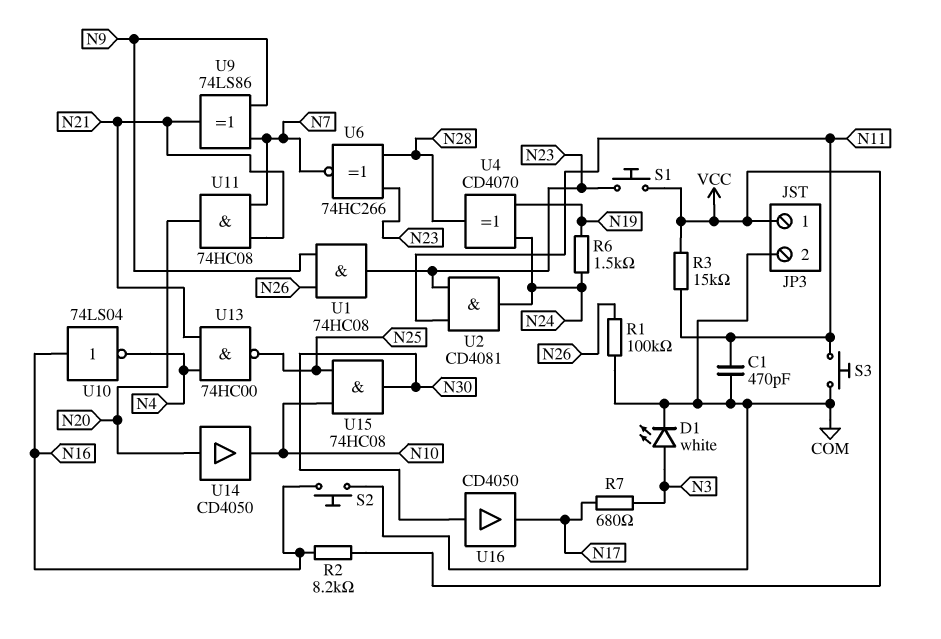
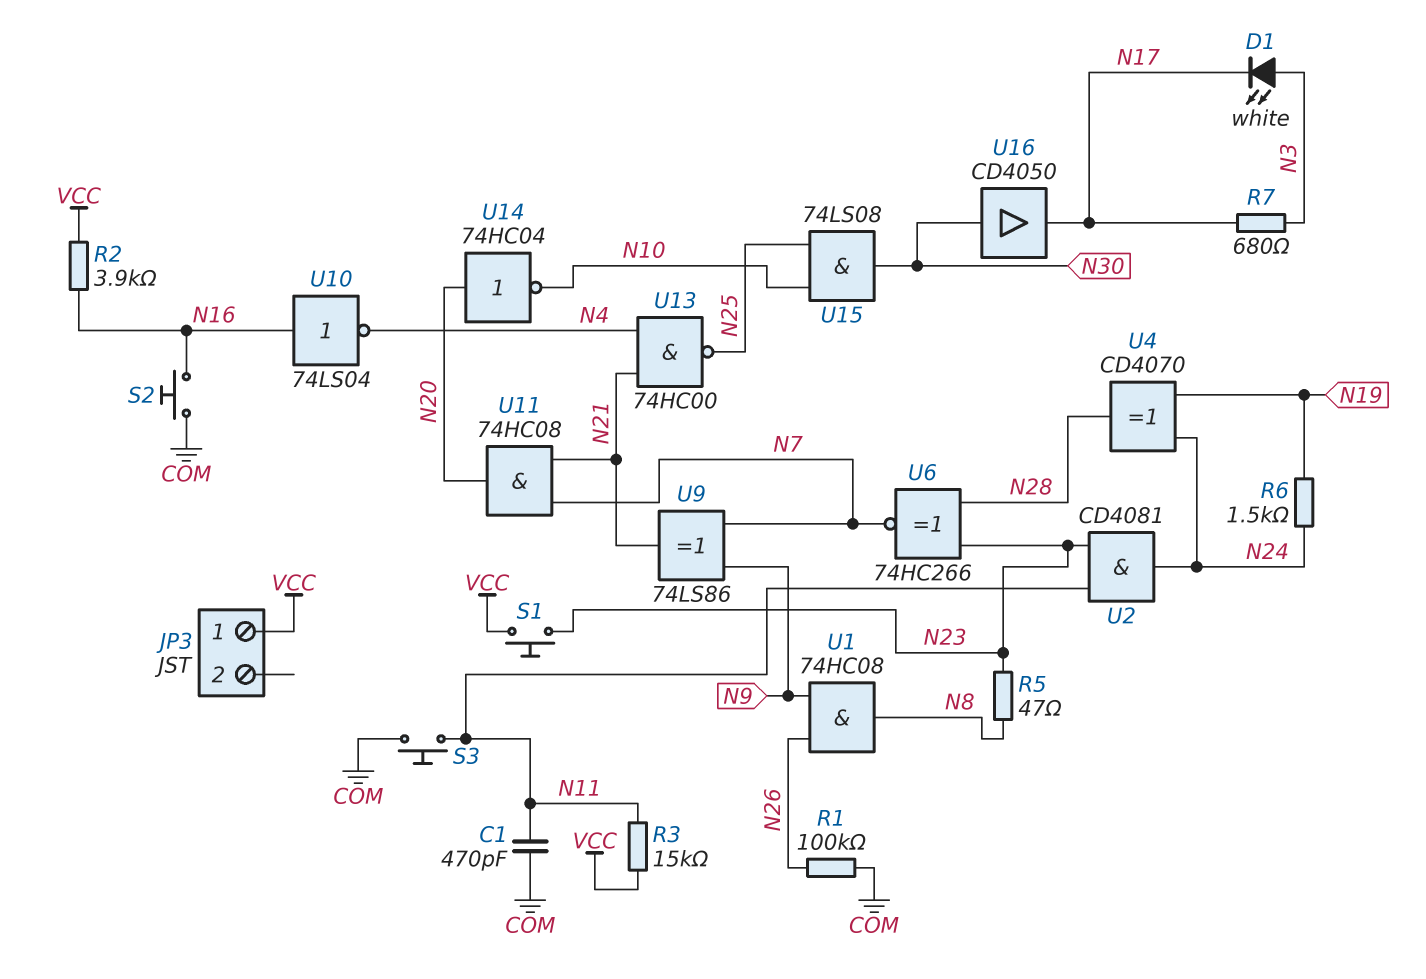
D1: LED white (A N3, K COM) -> LED white (A N3, K N17)
JP3 pin 2: COM -> none
R2: 8.2k (N16, VCC) -> 3.9k (N16, VCC)
R5: none -> 47 (N8, N23)
U1: AND 74HC08 (in N9, in N26, out N23) -> AND 74HC08 (in N9, in N26, out N8)
U14: buffer CD4050 (in N20, out N10) -> NOT 74HC04 (in N20, out N10)
U15: AND 74HC08 (in N10, in N25, out N30) -> AND 74LS08 (in N10, in N25, out N30)

